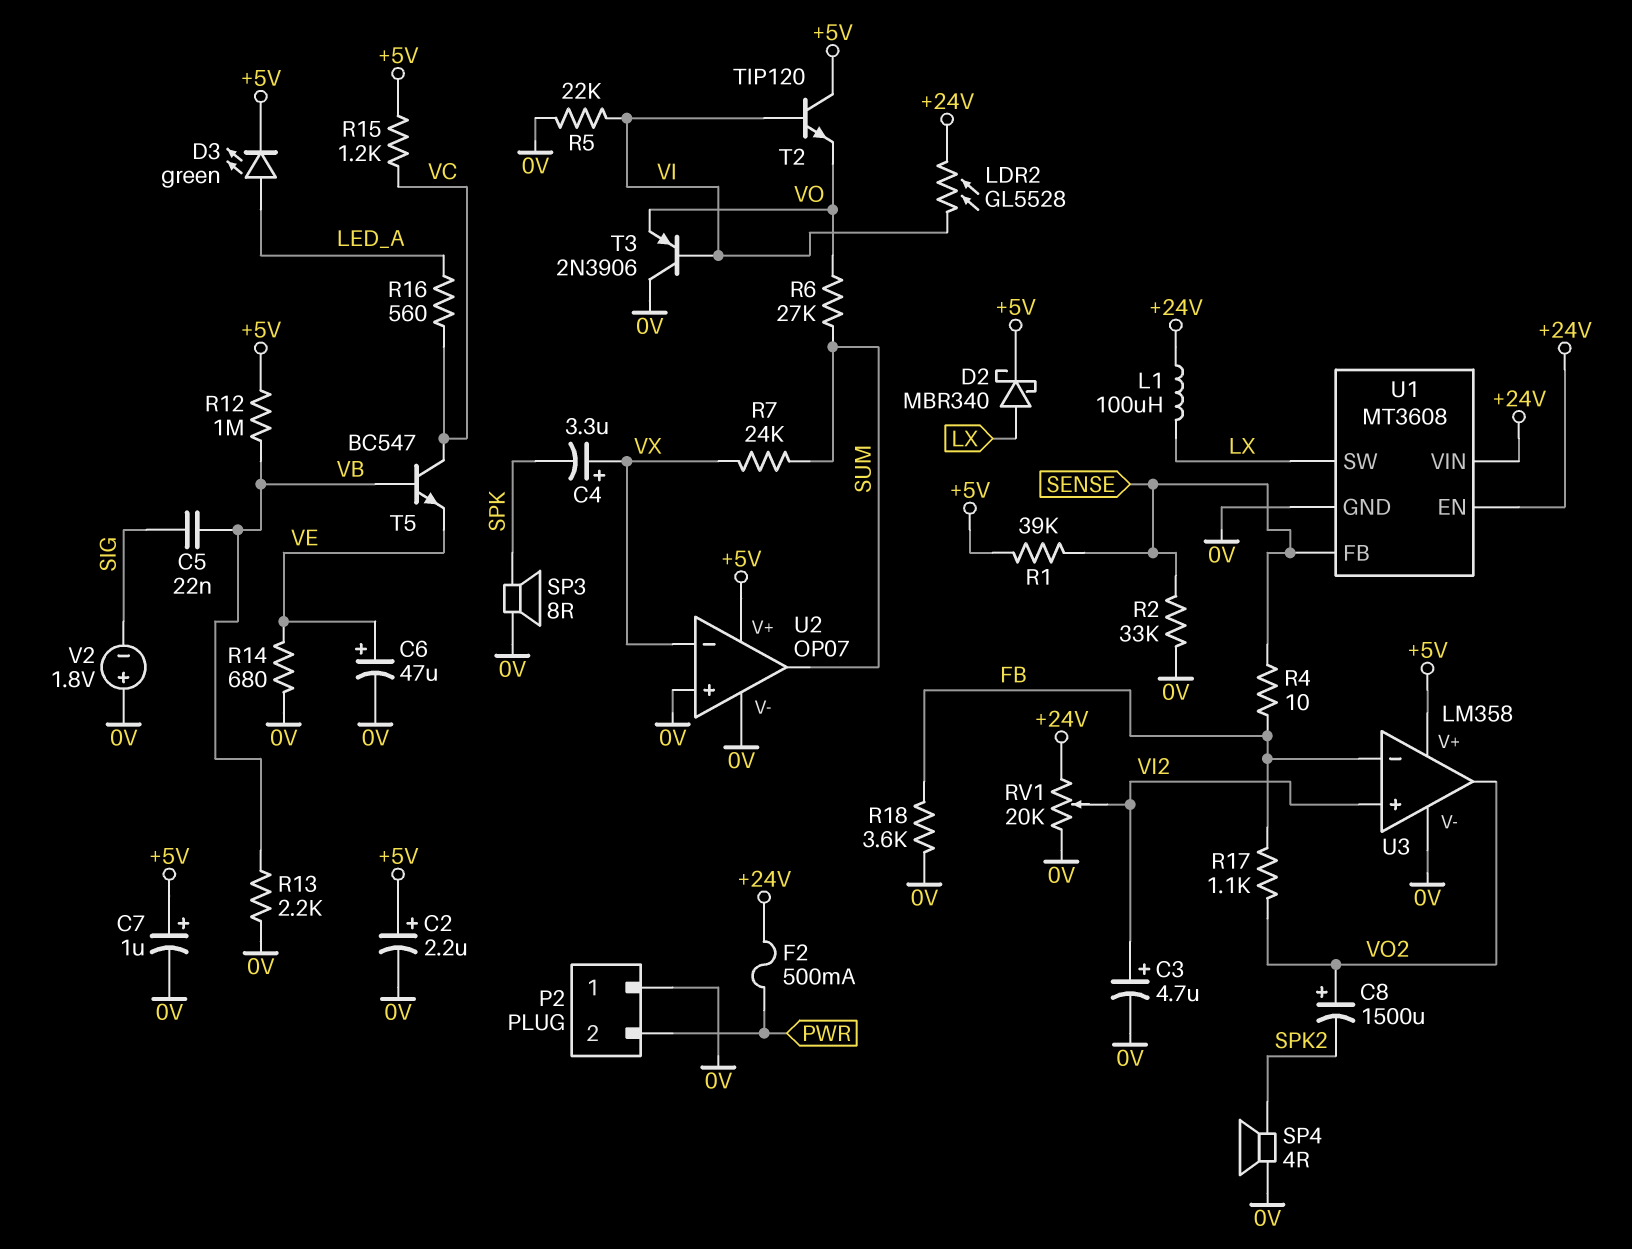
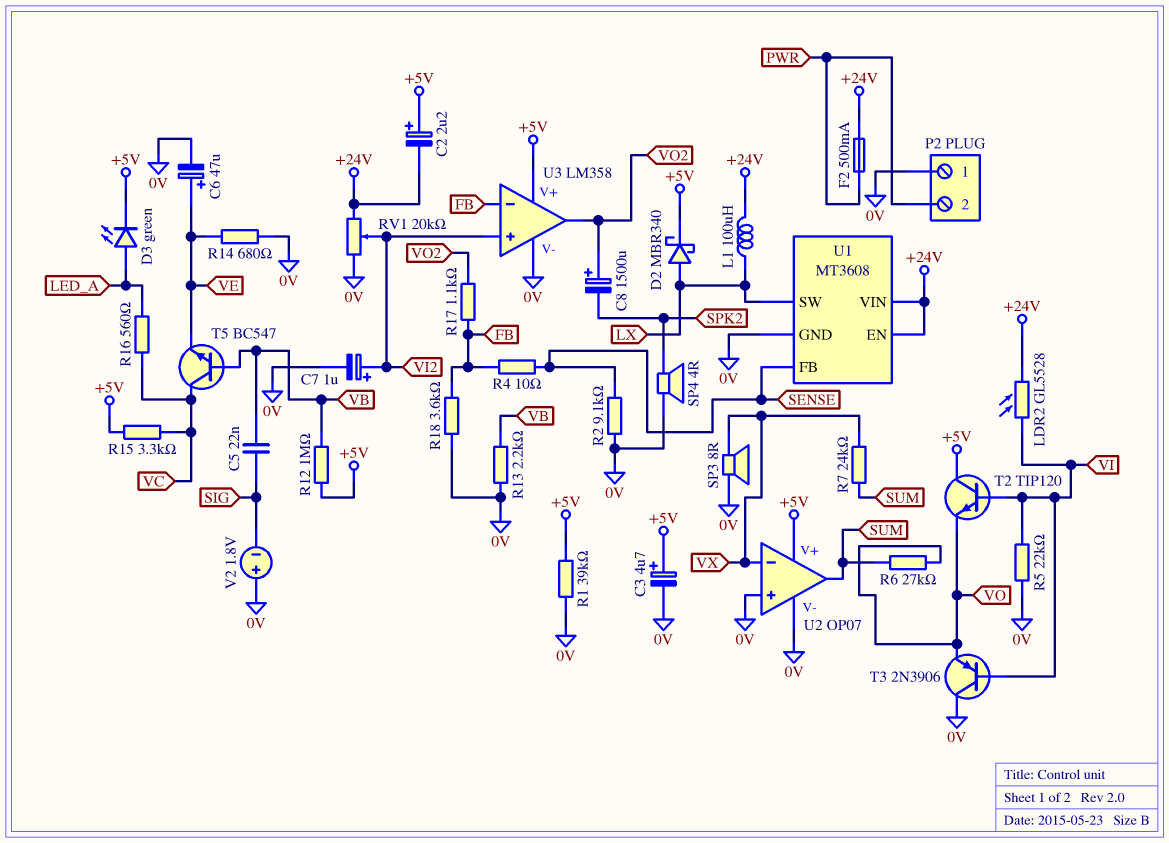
C2: 2.2uF (plus +5V, minus 0V) -> 2.2uF (plus +5V, minus +24V)
C3: 4.7uF (plus VI2, minus 0V) -> 4.7uF (plus +5V, minus 0V)
C4: 3.3uF (plus VX, minus SPK) -> none
C7: 1uF (plus +5V, minus 0V) -> 1uF (plus VI2, minus 0V)
R1: 39k (+5V, SENSE) -> 39k (+5V, 0V)
R2: 33k (0V, SENSE) -> 9.1k (0V, SENSE)
R15: 1.2k (+5V, VC) -> 3.3k (+5V, VC)
SP3: speaker 8R (0V, SPK) -> speaker 8R (0V, VX)

